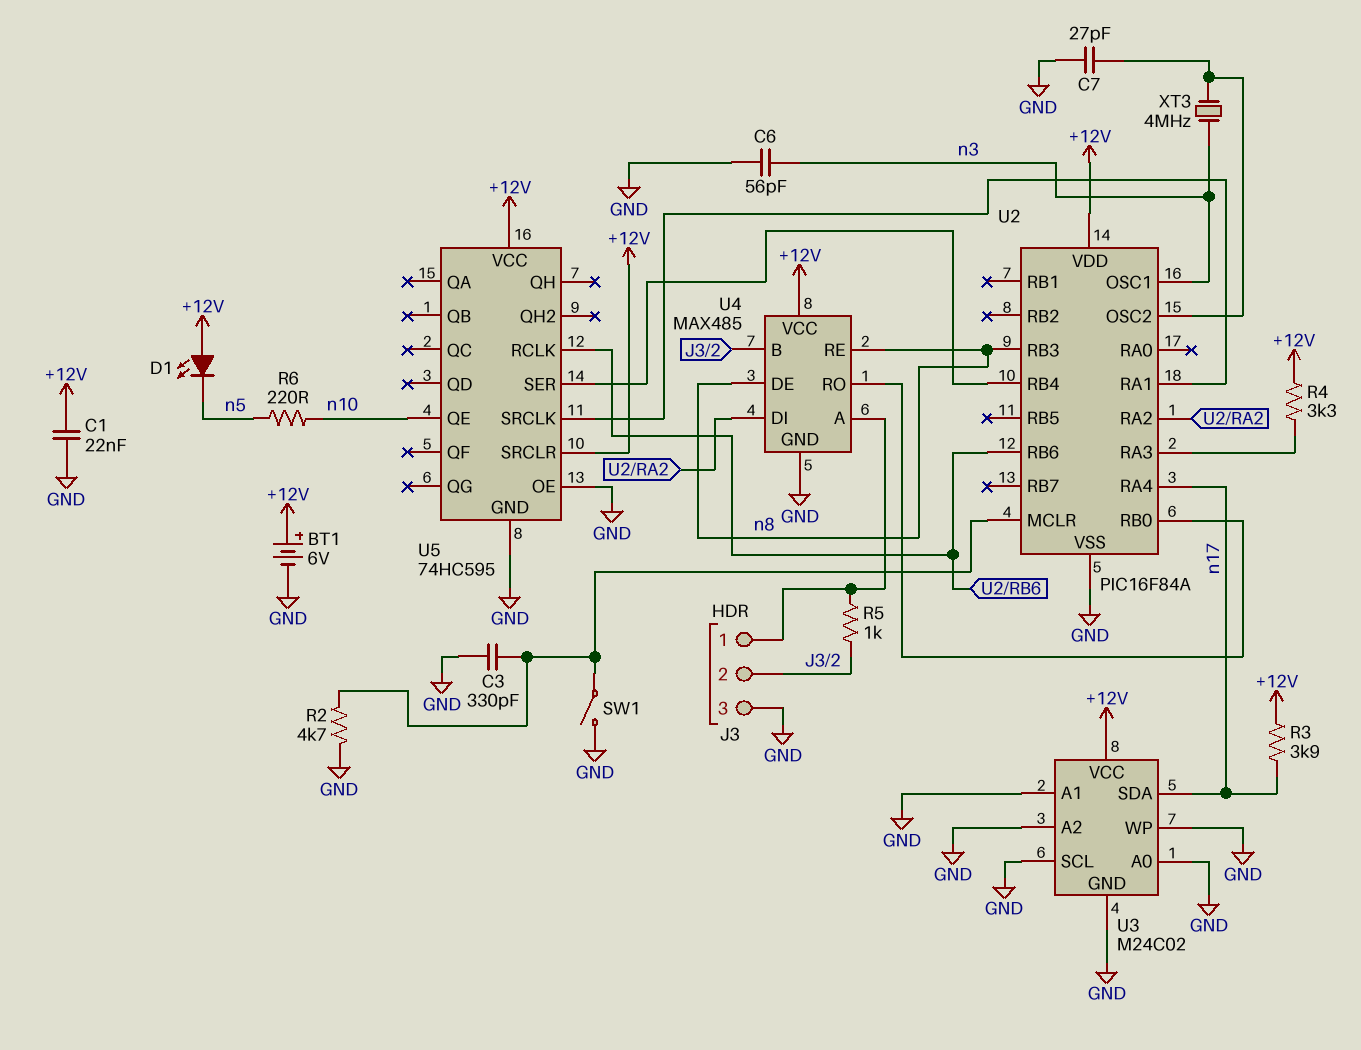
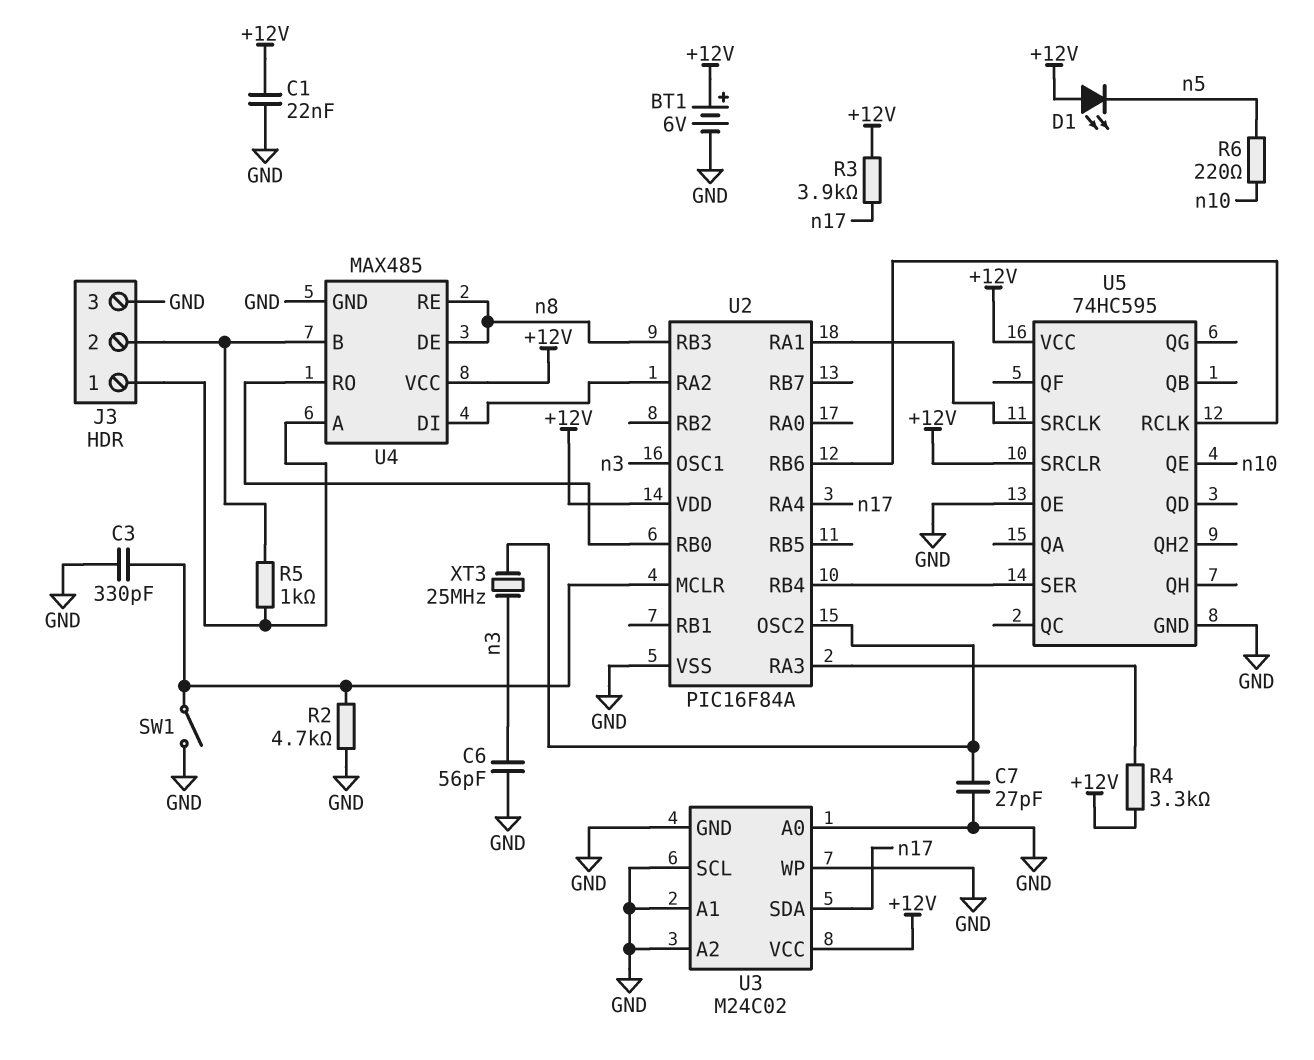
XT3: 4MHz (U2/OSC2, n3) -> 25MHz (U2/OSC2, n3)

